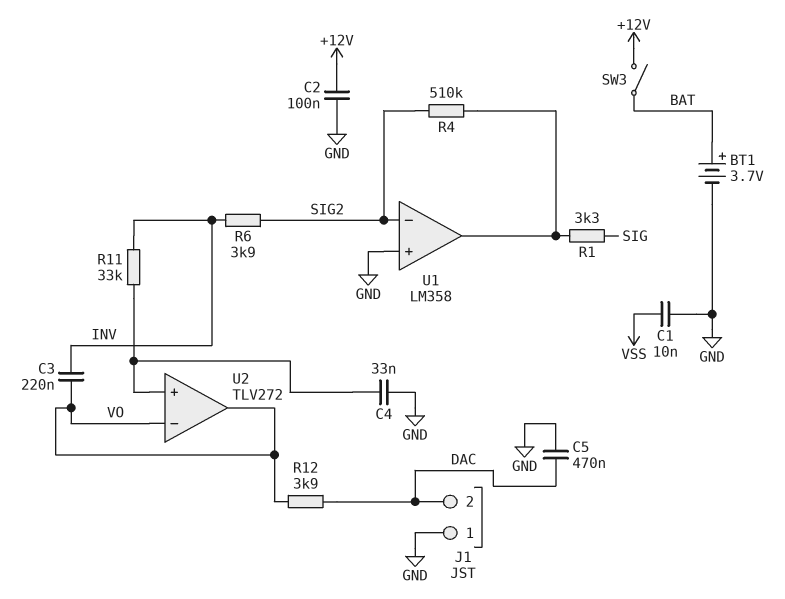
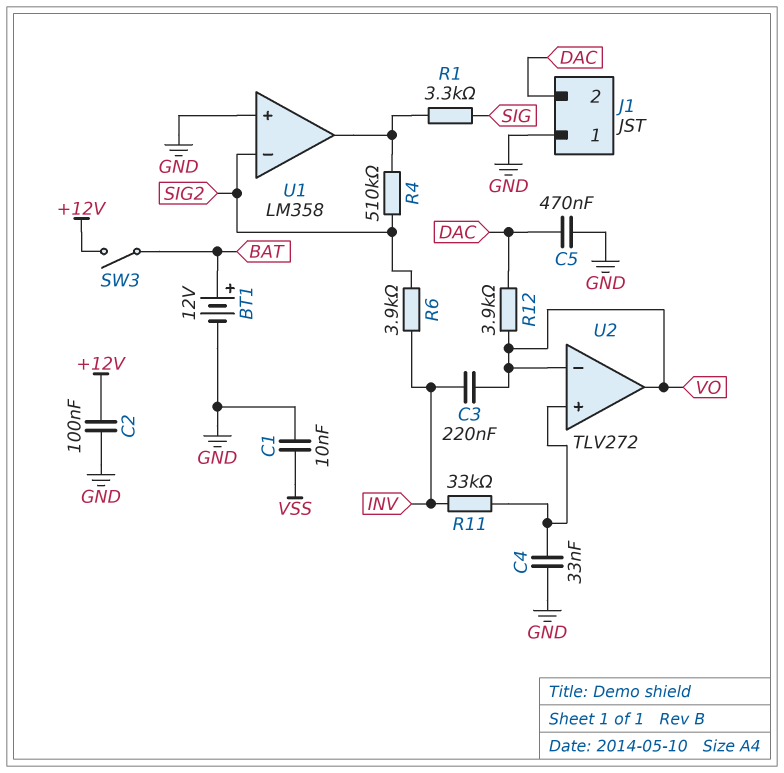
BT1: 3.7V (plus BAT, minus GND) -> 12V (plus BAT, minus GND)

